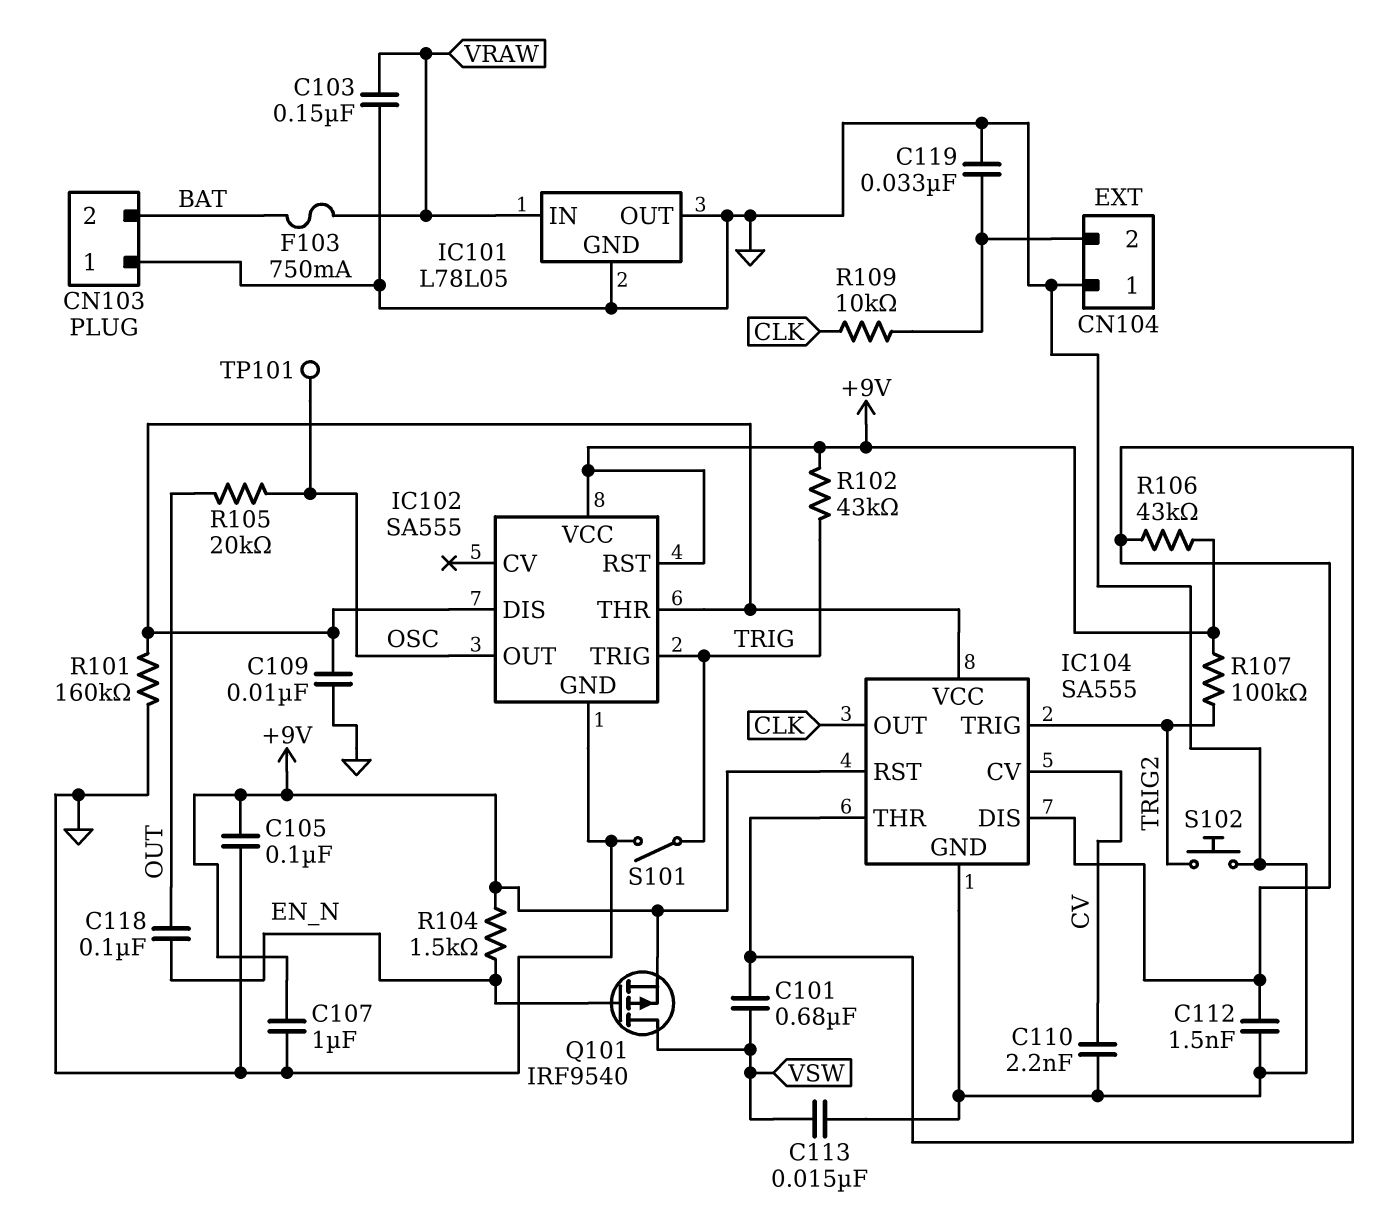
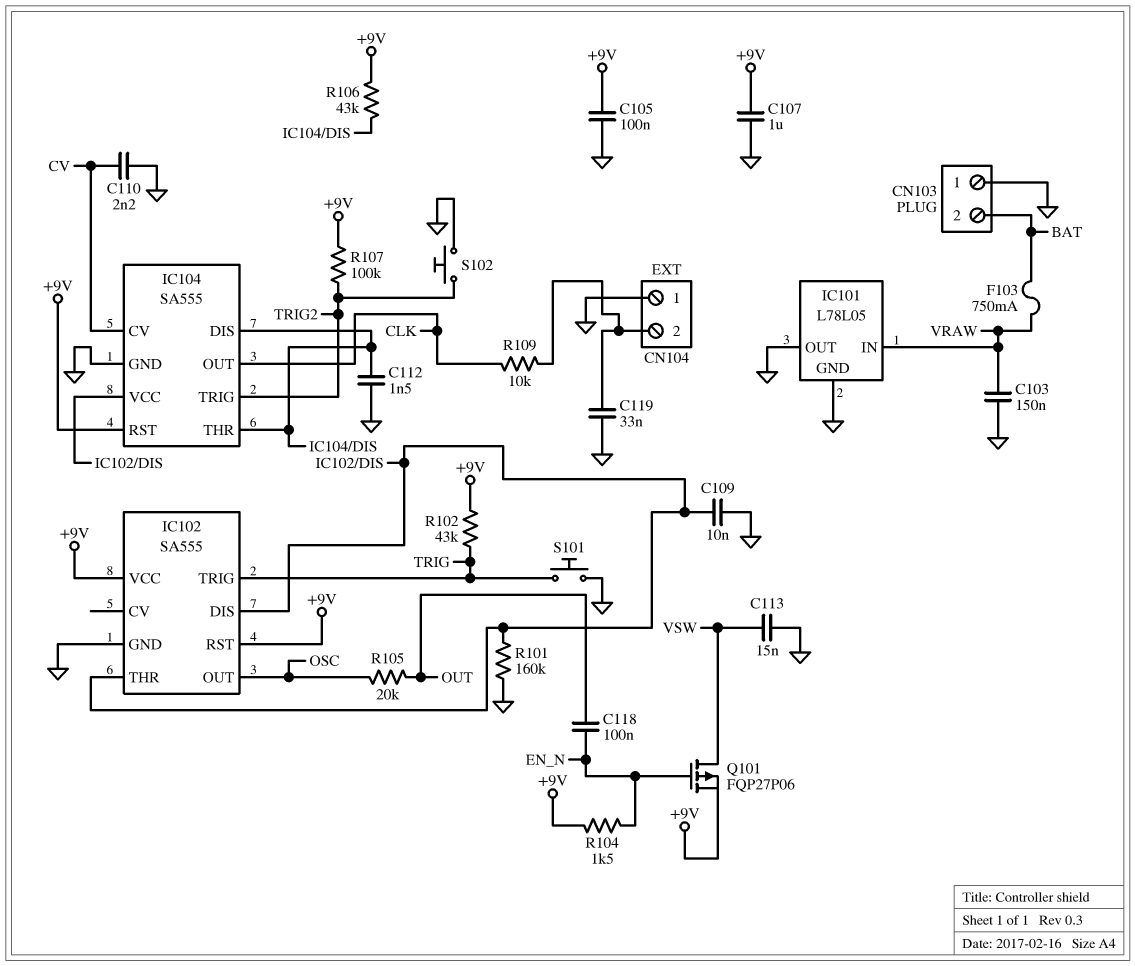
C101: 680nF (IC104/DIS, VSW) -> none
Q101: PMOS IRF9540 (G EN_N, D VSW, S +9V) -> PMOS FQP27P06 (G EN_N, D VSW, S +9V)
S101: switch (GND, TRIG) -> button (GND, TRIG)
TP101: test point (OSC) -> none

